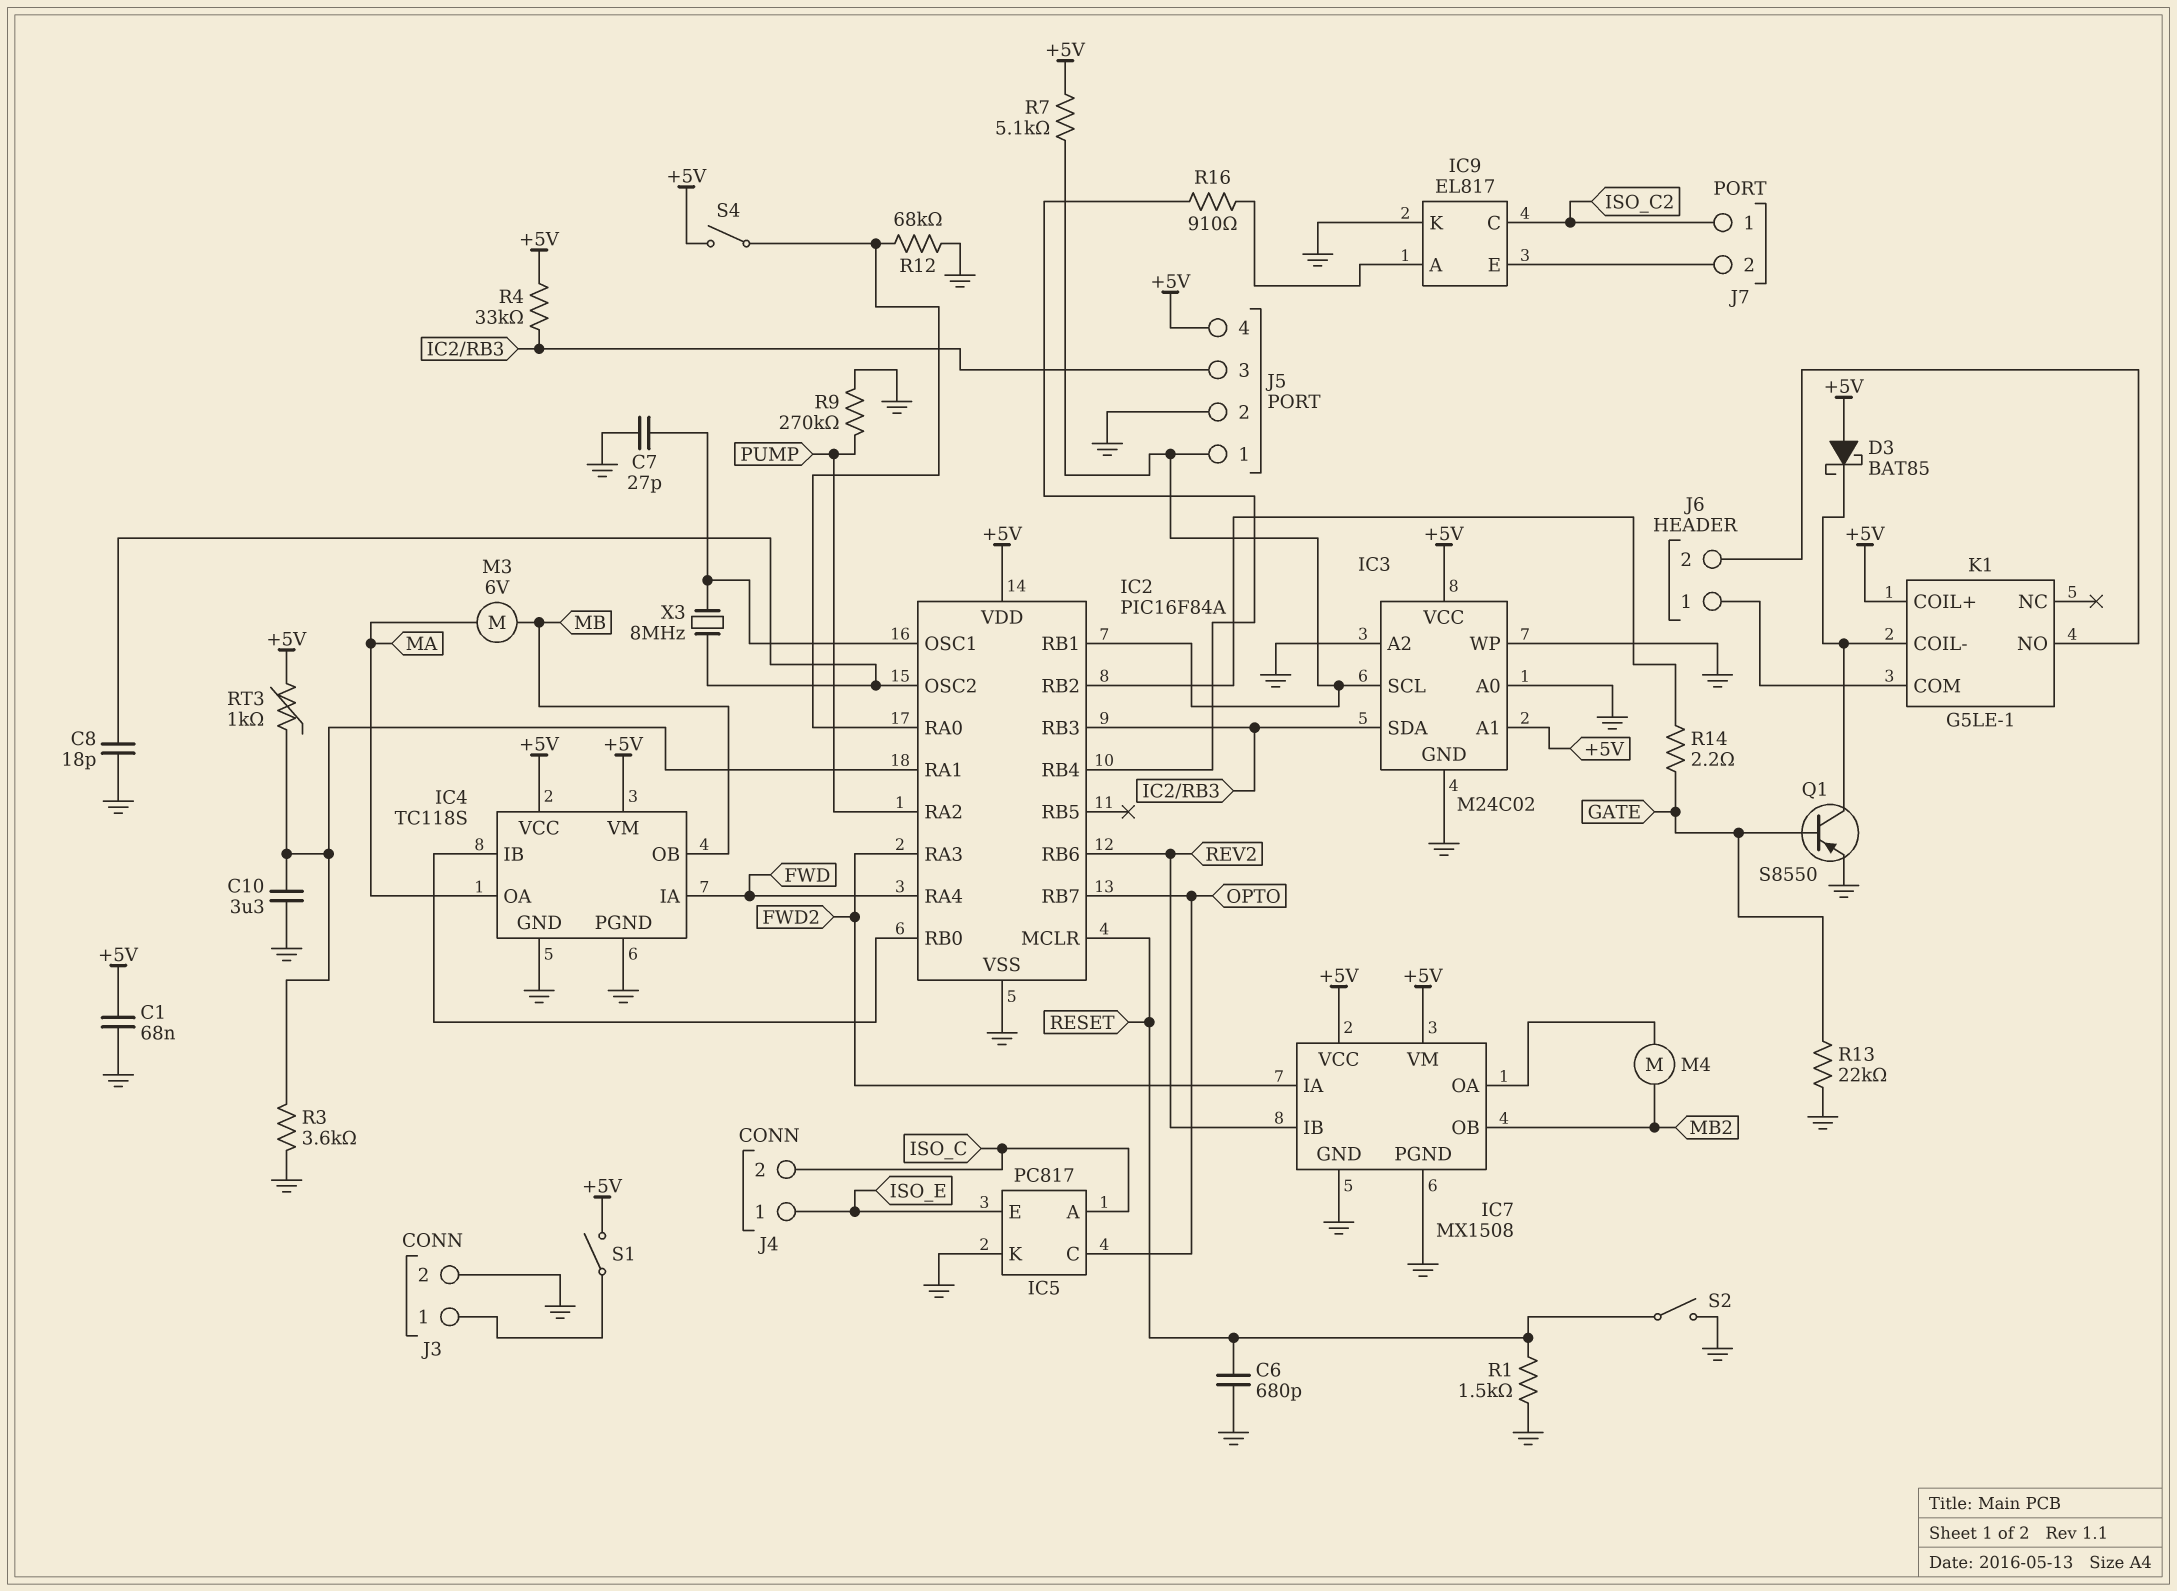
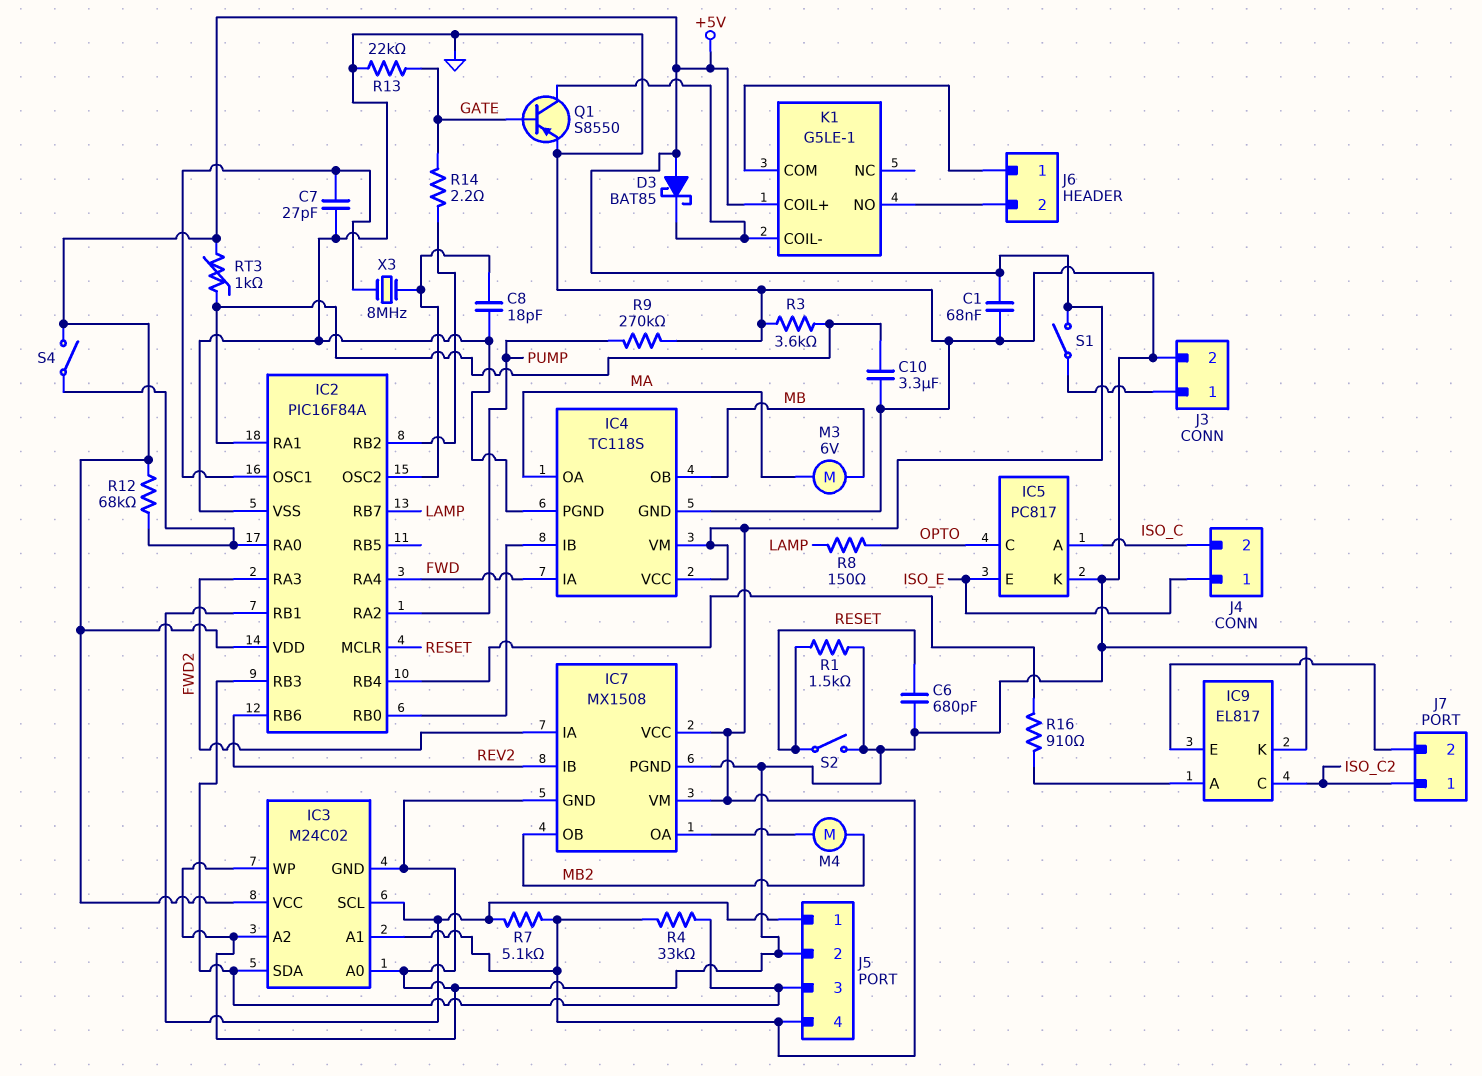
IC2 pin RB7: OPTO -> LAMP
R8: none -> 150 (LAMP, OPTO)
R12: 68k (GND, IC2/RA0) -> 68k (+5V, IC2/RA0)

